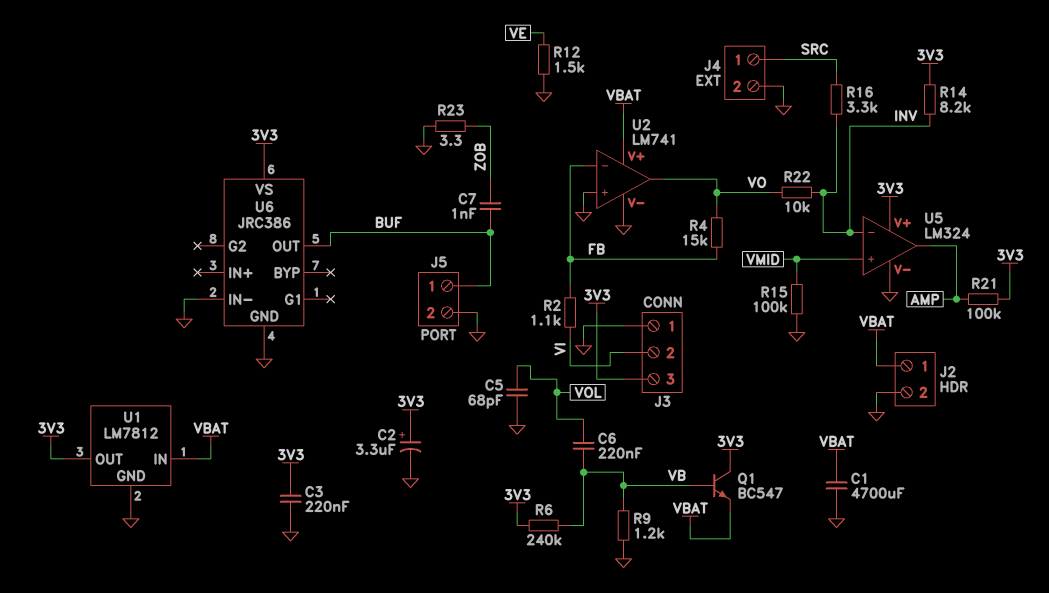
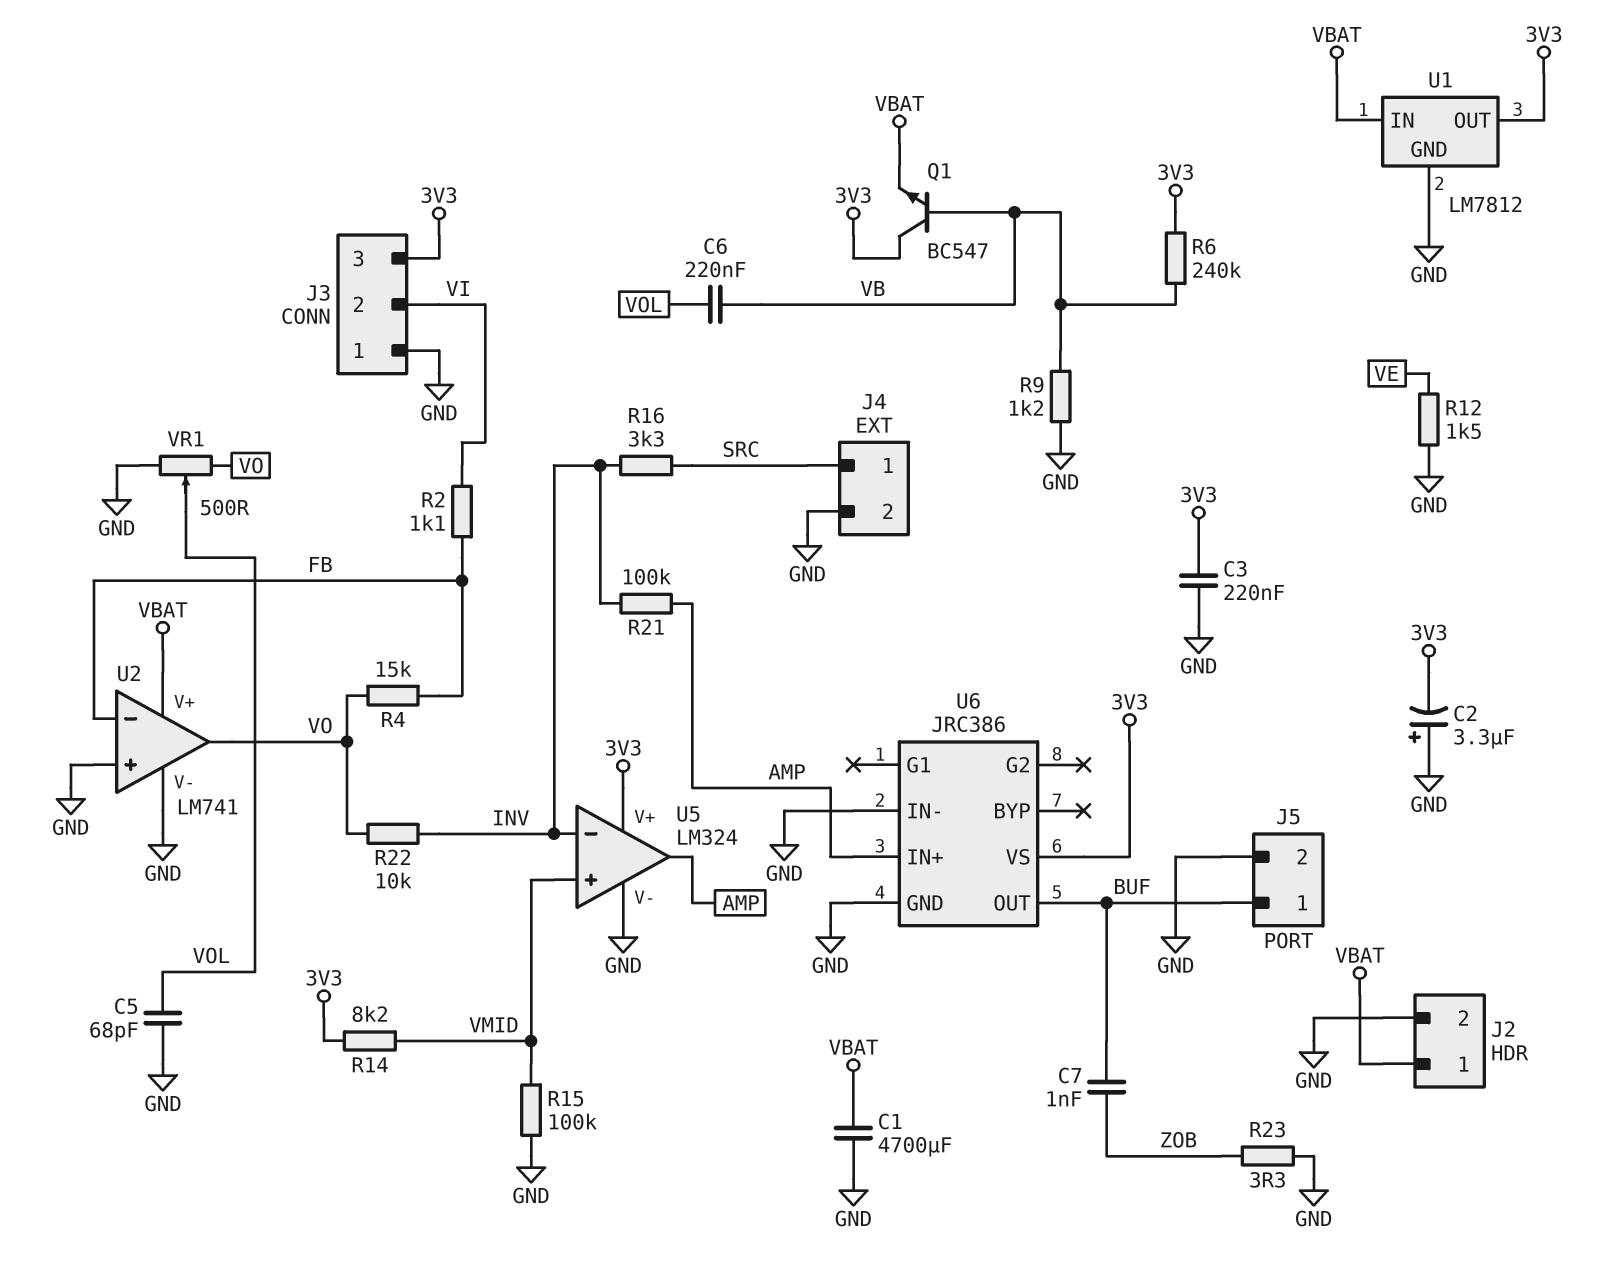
C2: 3.3uF (plus 3V3, minus GND) -> 3.3uF (plus GND, minus 3V3)
R14: 8.2k (3V3, INV) -> 8.2k (3V3, VMID)
R21: 100k (3V3, AMP) -> 100k (AMP, INV)
U6 pin IN+: none -> AMP
VR1: none -> 500 (GND, VO, wiper VOL)

